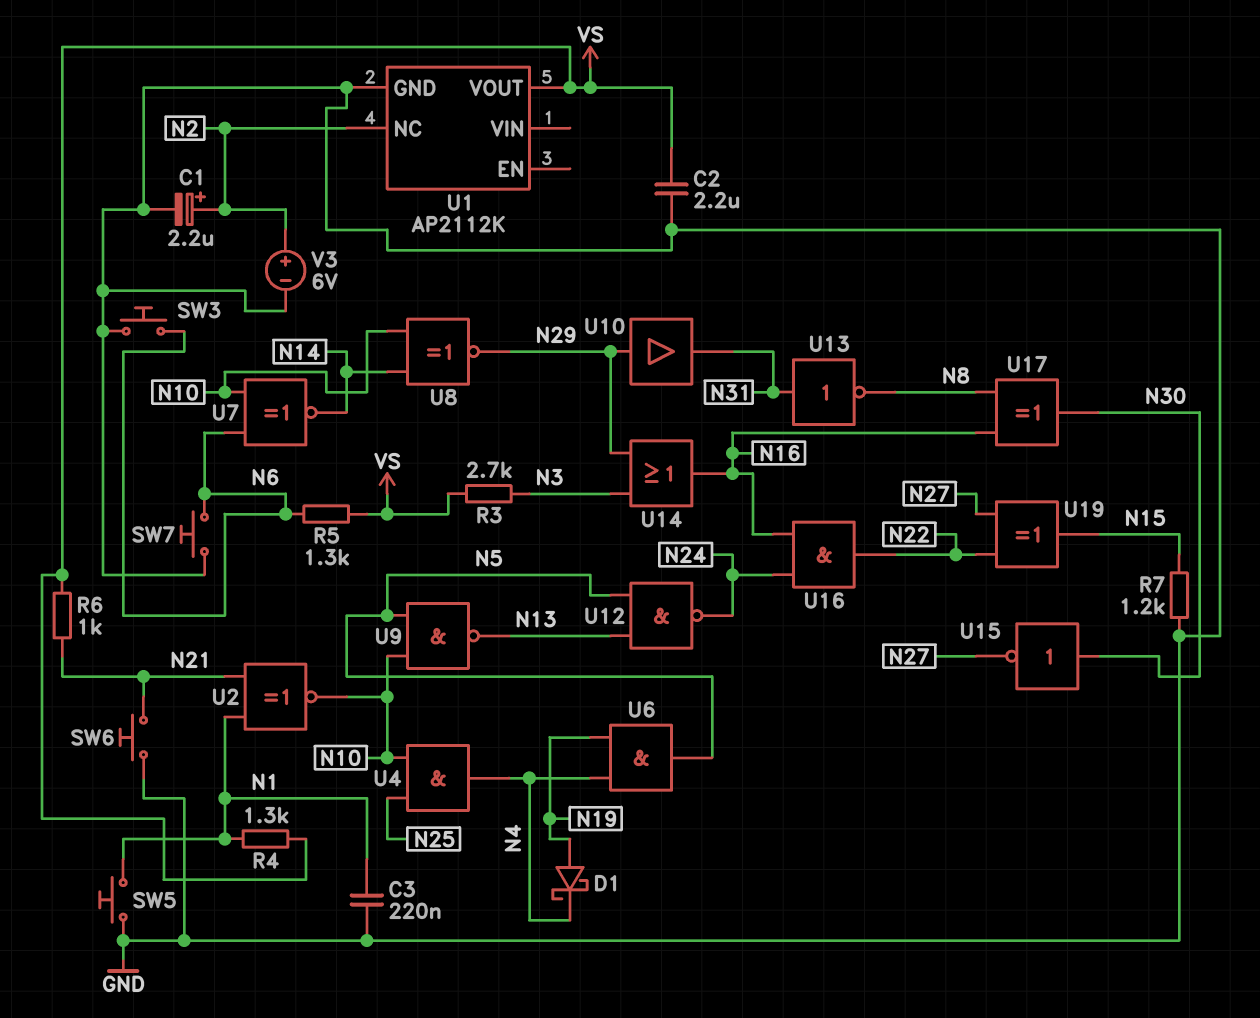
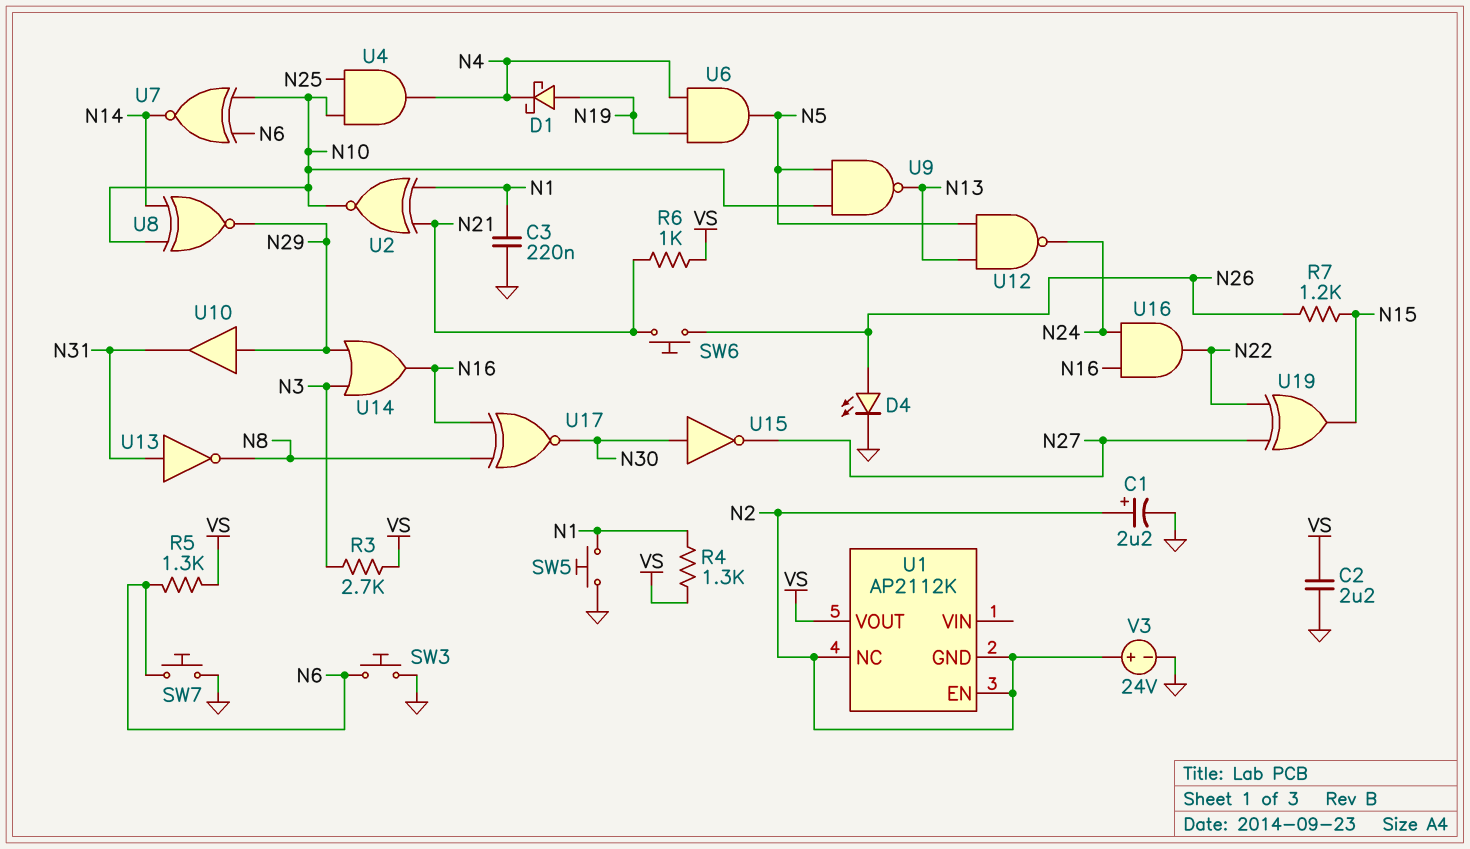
D4: none -> LED (A N26, K GND)
R7: 1.2k (GND, N15) -> 1.2k (N15, N26)
SW6: button (GND, N21) -> button (N21, N26)
U1 pin EN: none -> N2
U1 pin GND: GND -> N2
U17: XOR (in N8, in N16, out N30) -> XNOR (in N8, in N16, out N30)
V3: 6V (plus N2, minus GND) -> 24V (plus N2, minus GND)

